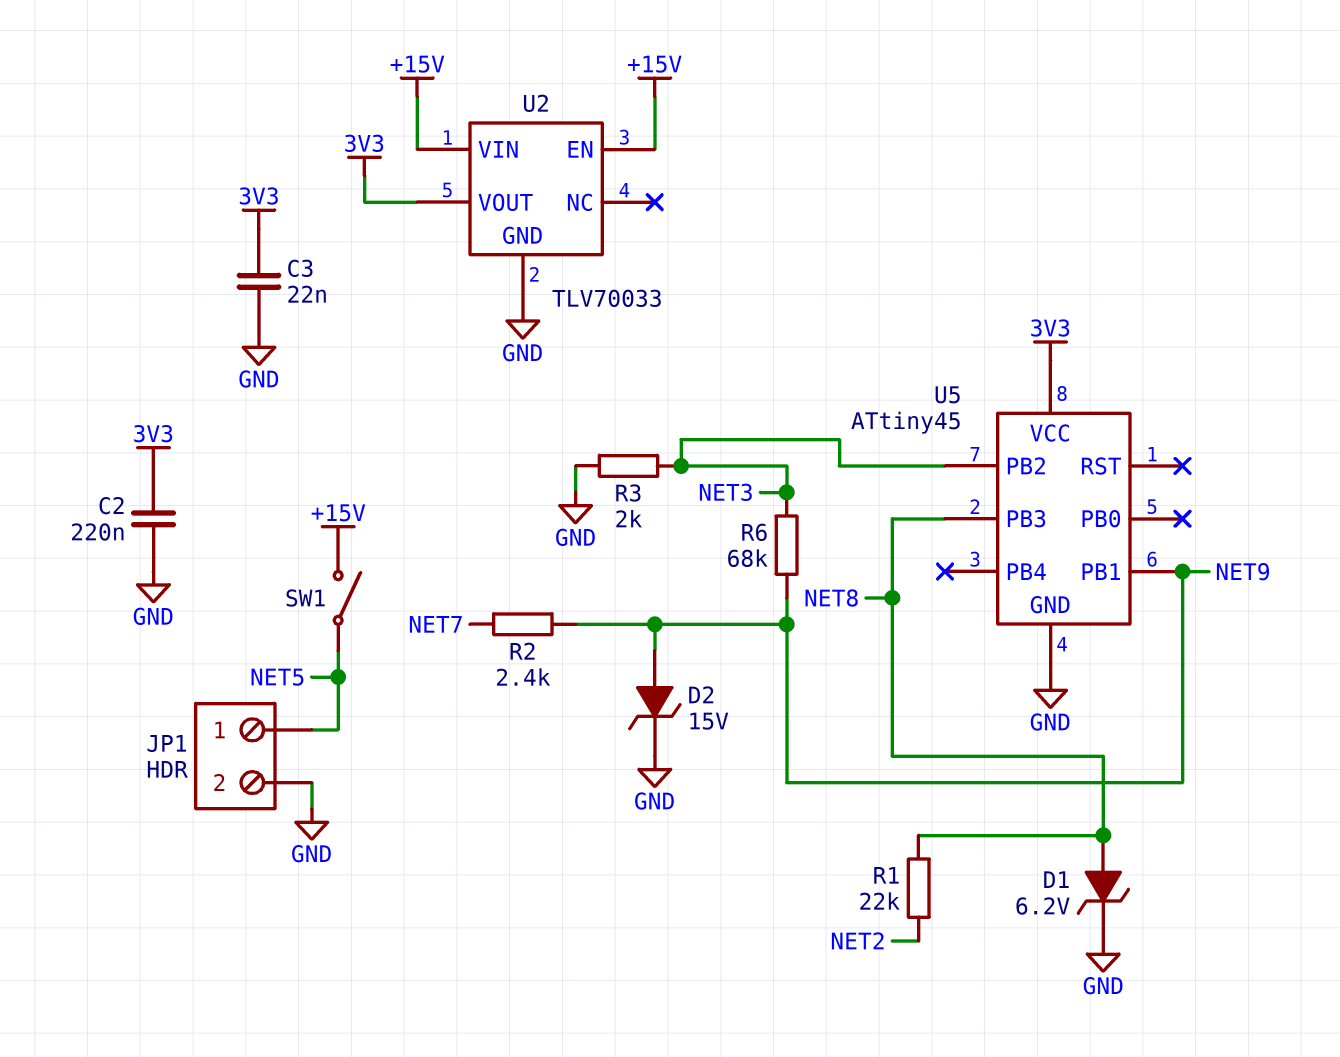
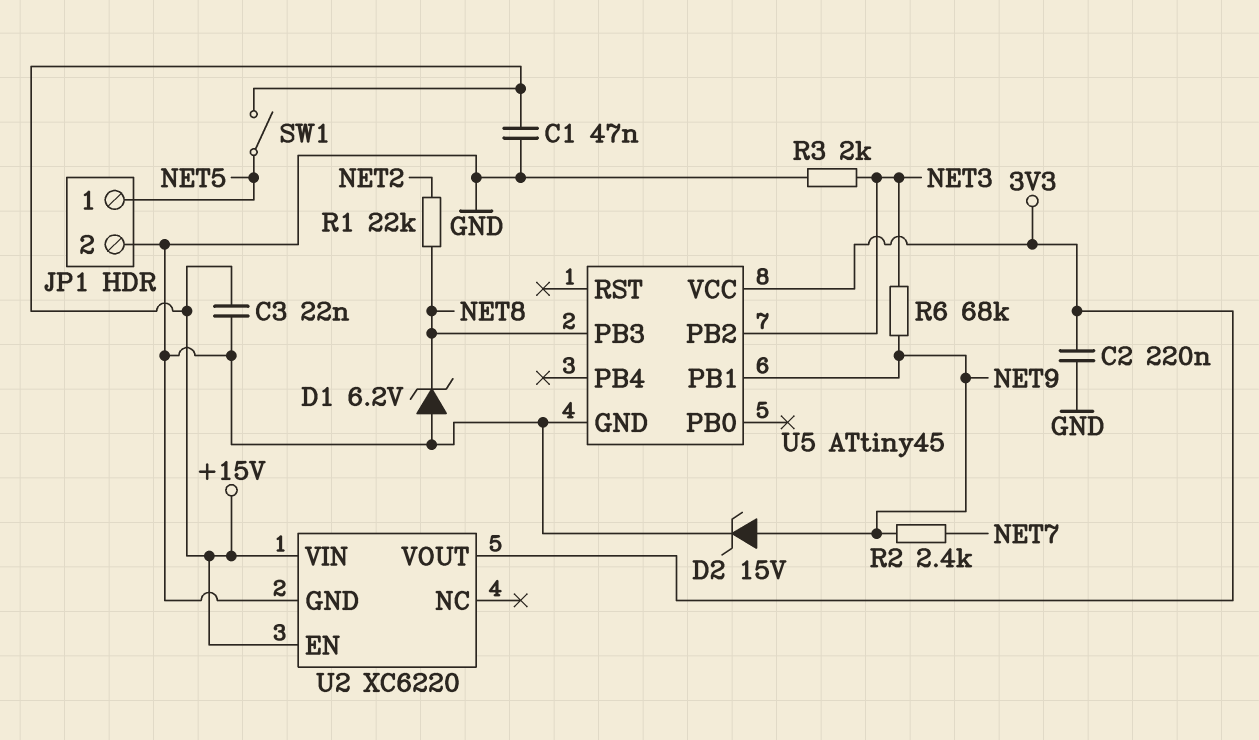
C1: none -> 47nF (+15V, GND)
C3: 22nF (3V3, GND) -> 22nF (+15V, GND)
D1: zener 6.2V (A NET8, K GND) -> zener 6.2V (A GND, K NET8)
U2: TLV70033 -> XC6220

